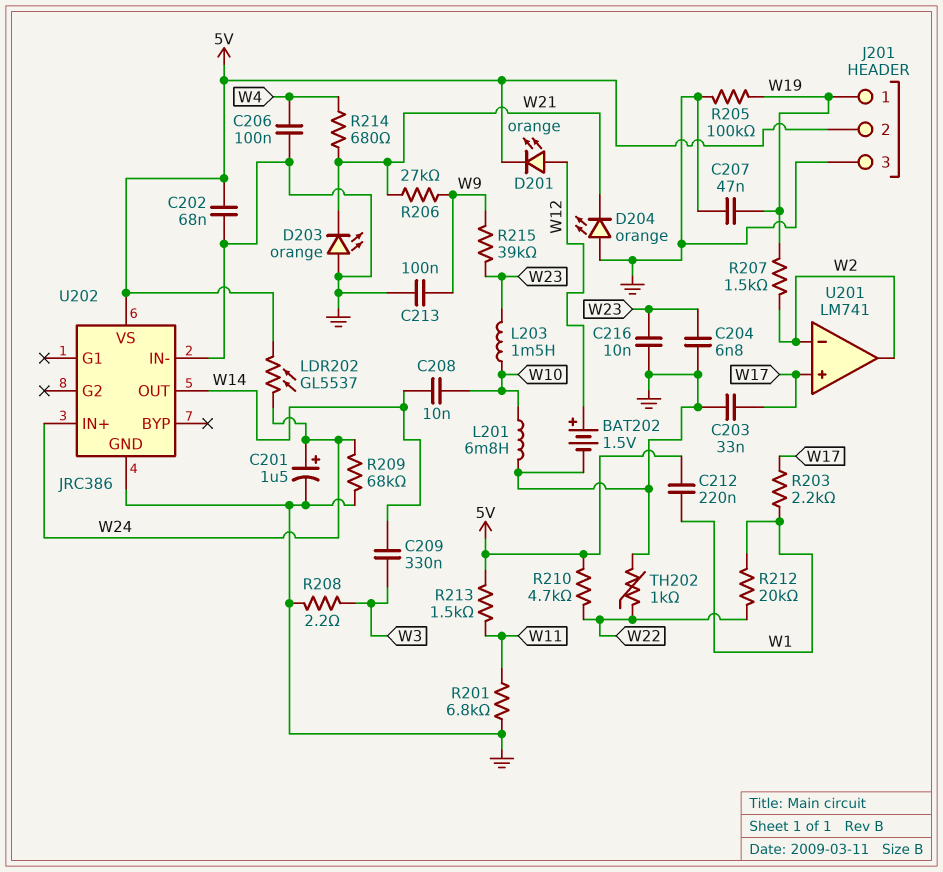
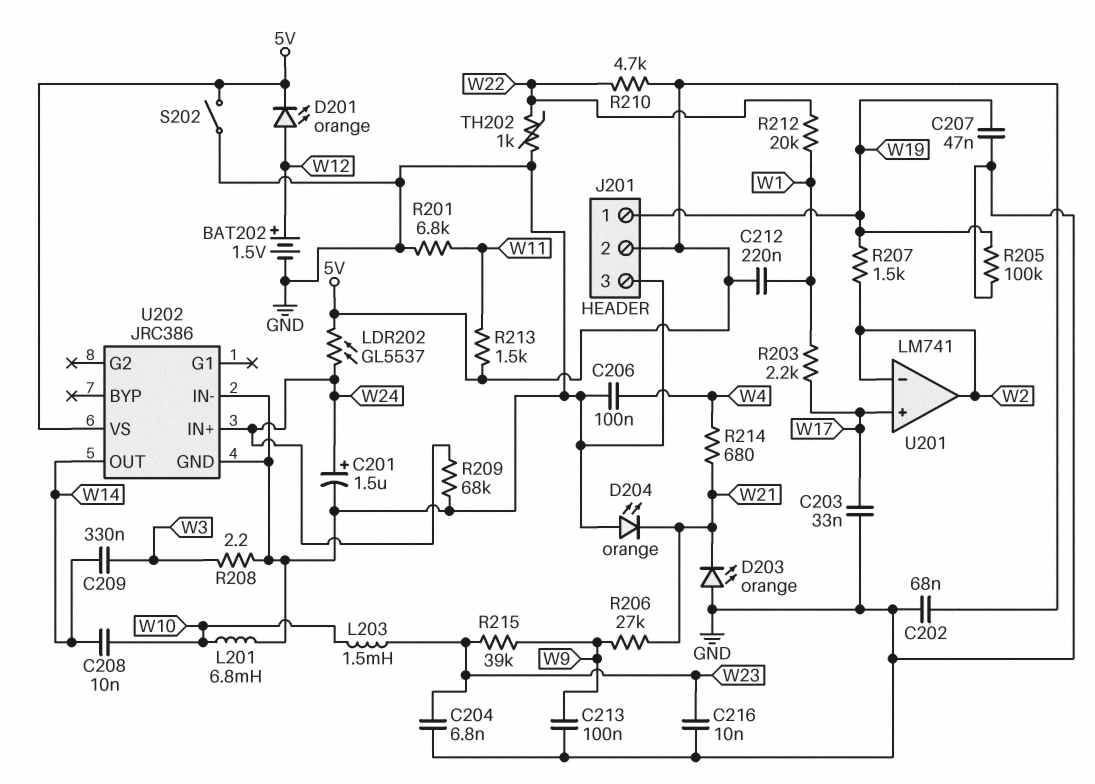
S202: none -> switch (5V, GND)

